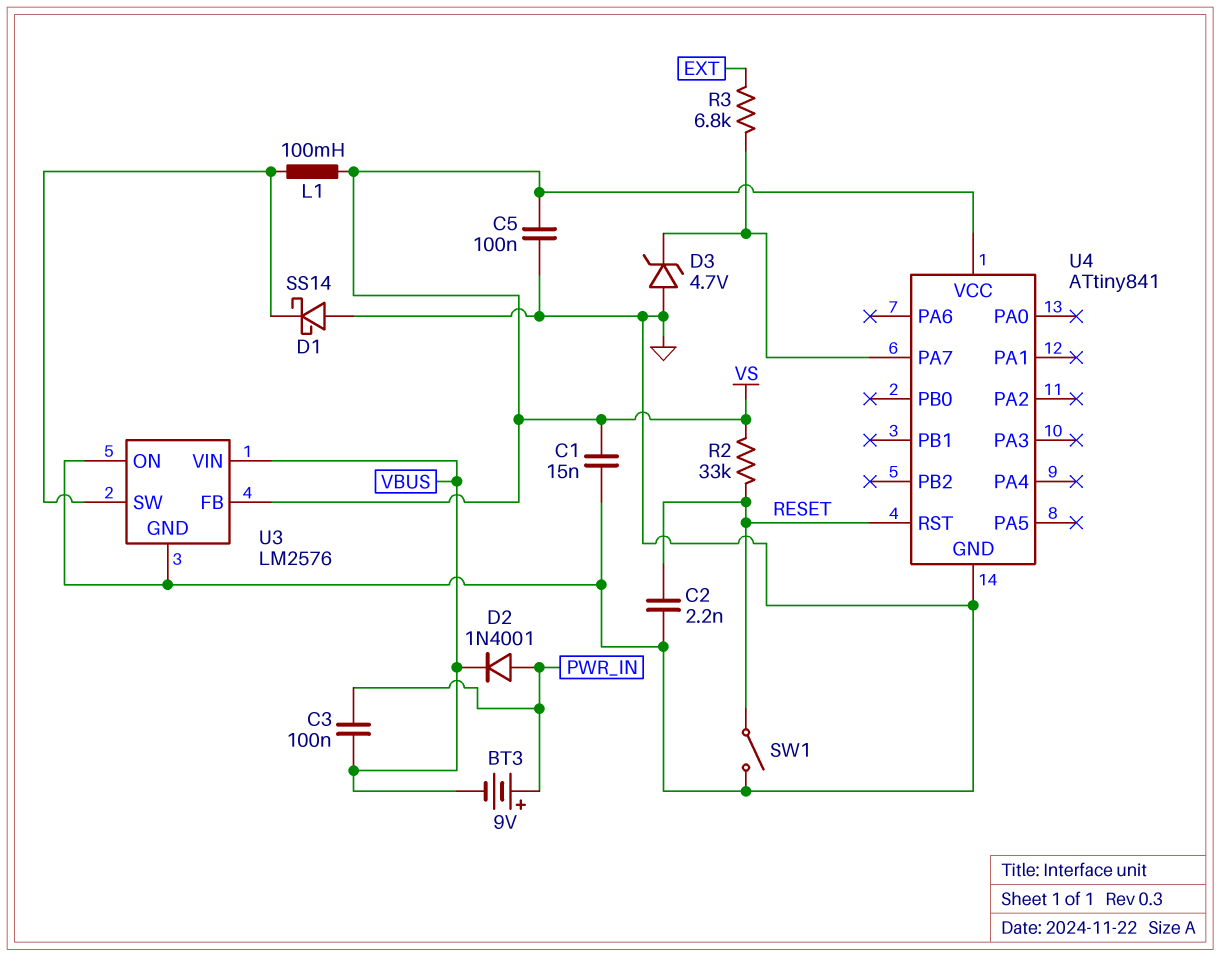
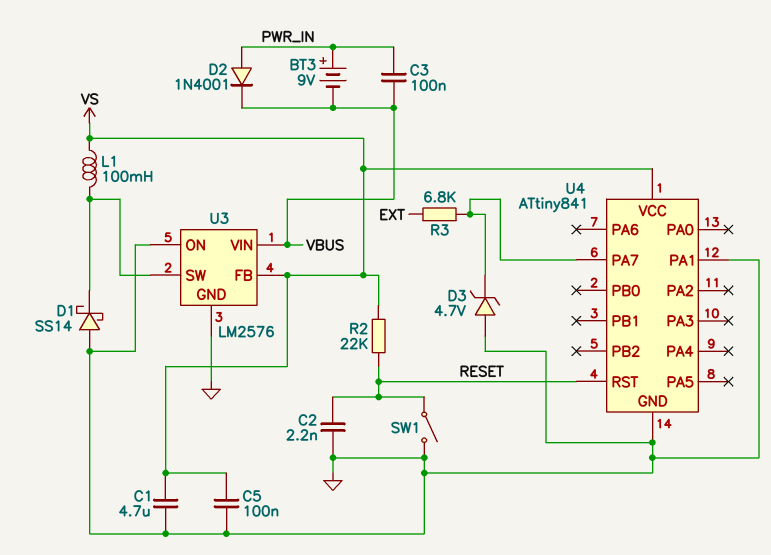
C1: 15nF (GND, VS) -> 4.7uF (GND, VS)
R2: 33k (RESET, VS) -> 22k (RESET, VS)
U4 pin PA1: none -> GND

